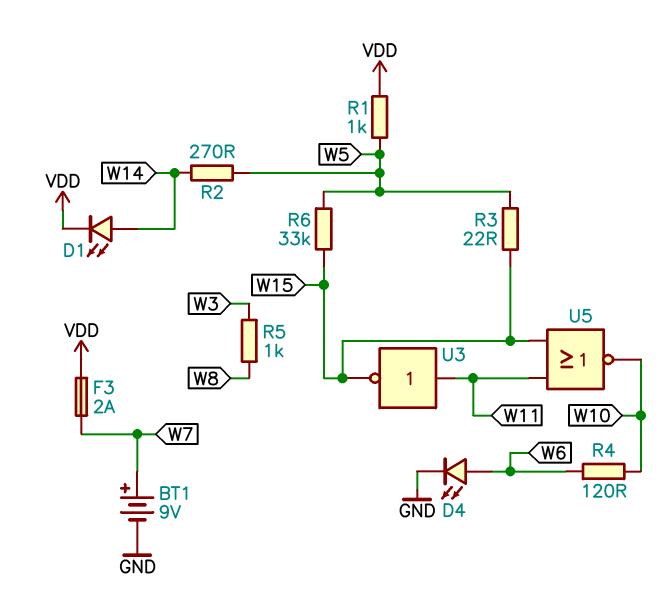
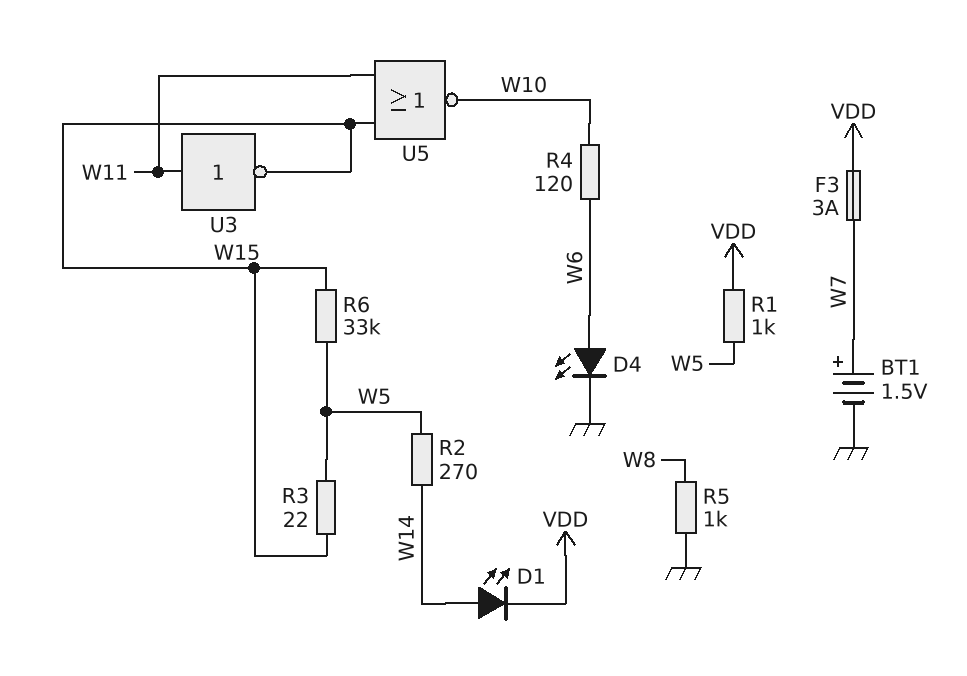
BT1: 9V (plus W7, minus GND) -> 1.5V (plus W7, minus GND)
F3: 2A (VDD, W7) -> 3A (VDD, W7)
R5: 1k (W3, W8) -> 1k (GND, W8)

